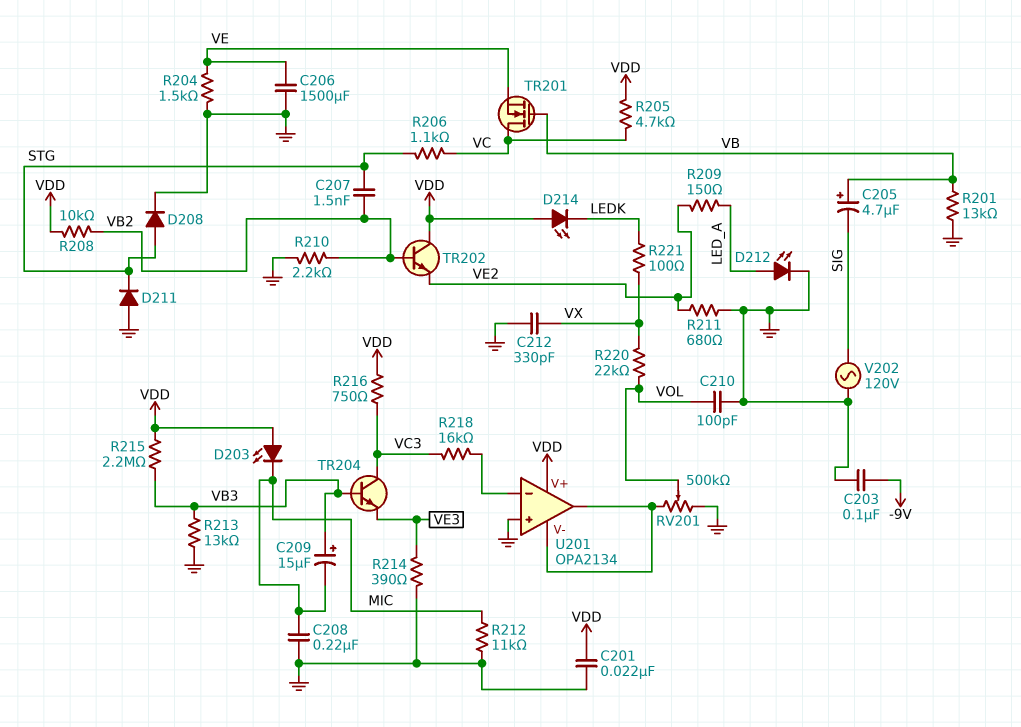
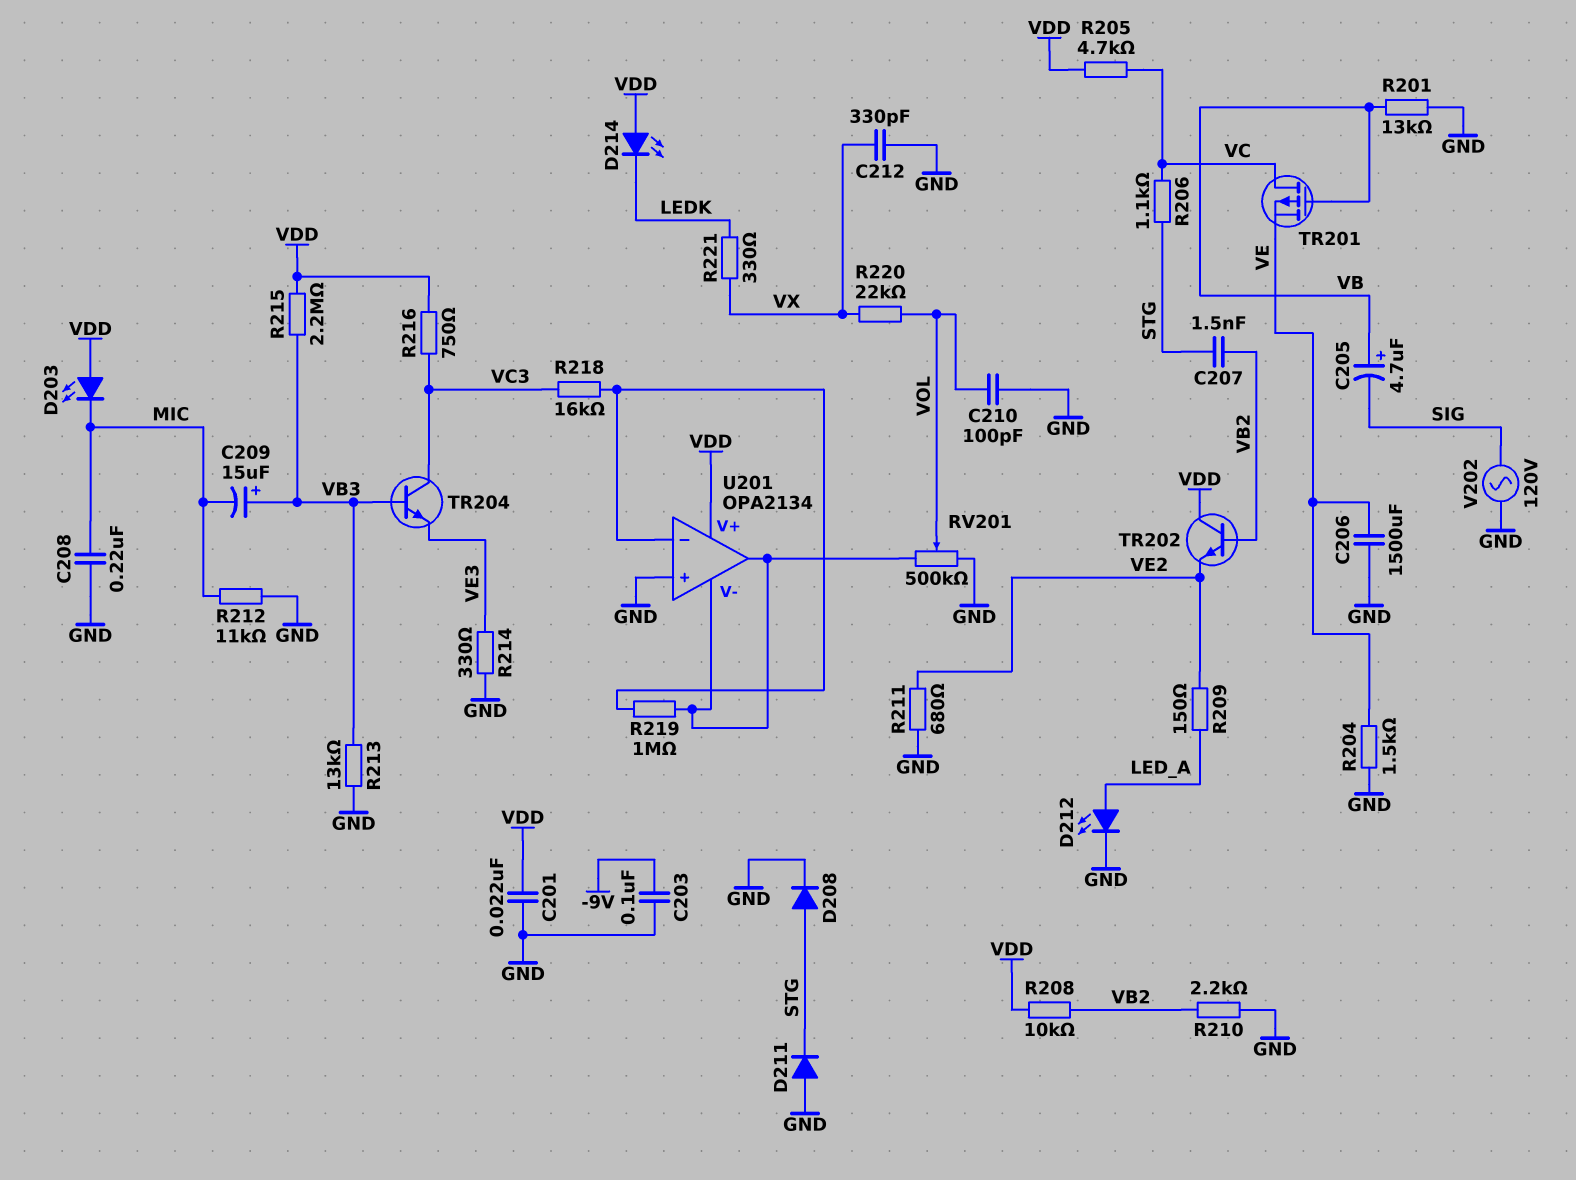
R214: 390 (GND, VE3) -> 330 (GND, VE3)
R219: none -> 1M (U201/V-, U201/in-)
R221: 100 (LEDK, VX) -> 330 (LEDK, VX)
TR201: NMOS (G VB, D VC, S VE) -> PMOS (G VB, D VC, S VE)

